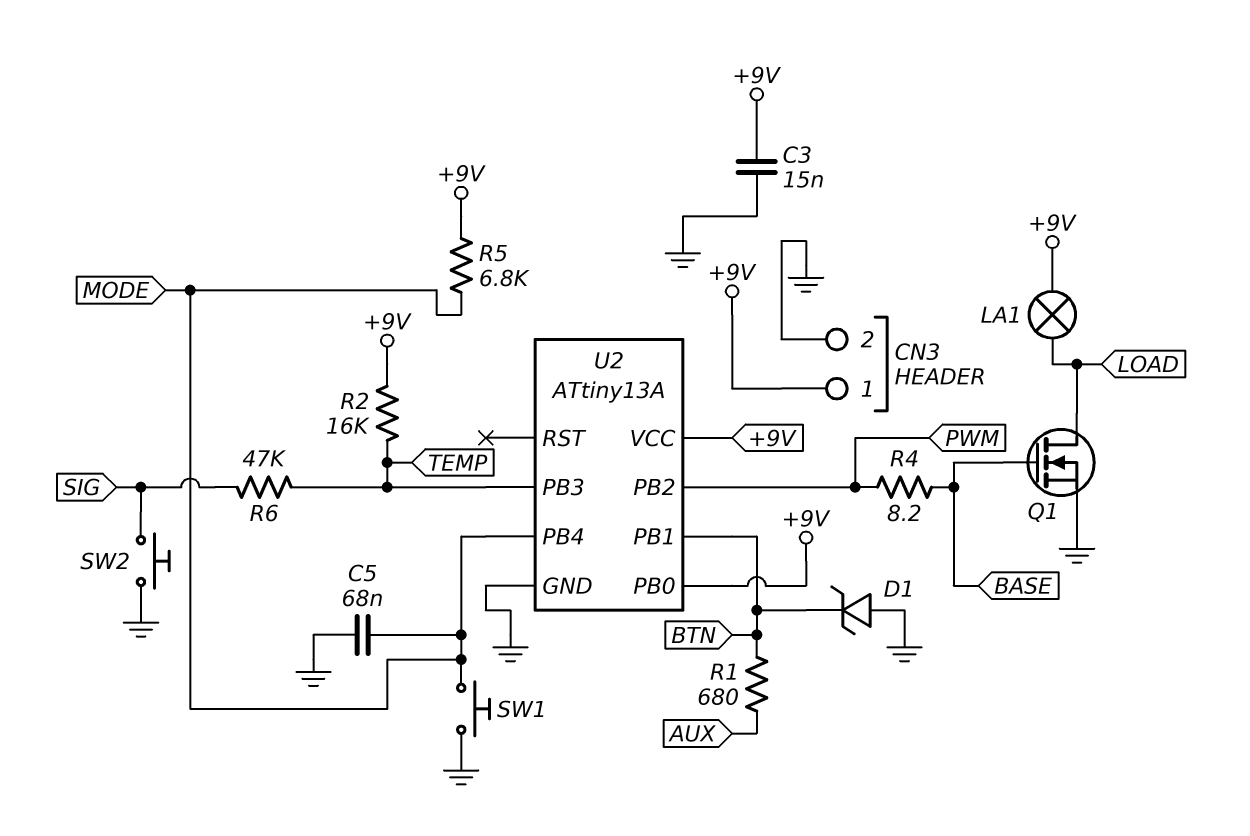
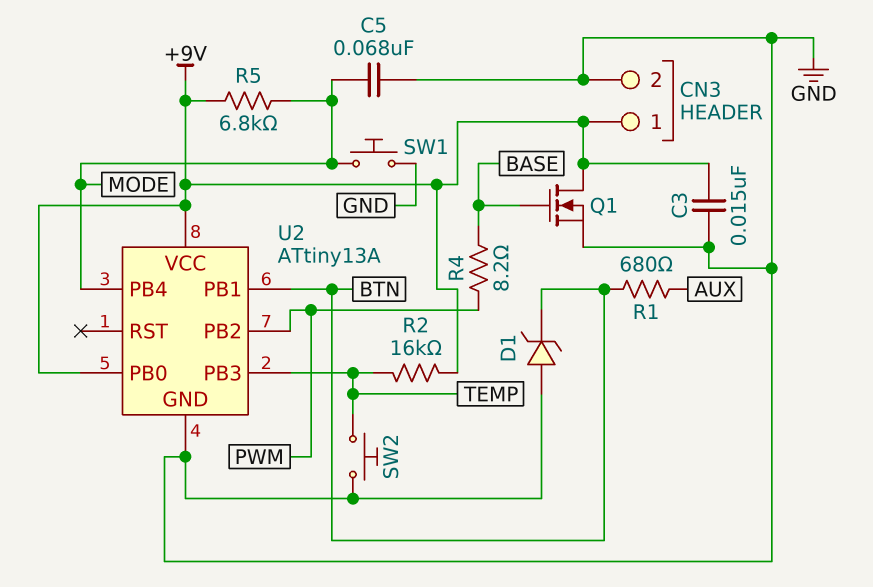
LA1: lamp (+9V, LOAD) -> none
Q1: NMOS (G BASE, D LOAD, S GND) -> NMOS (G BASE, D +9V, S GND)
R6: 47k (SIG, TEMP) -> none
SW2: button (GND, SIG) -> button (GND, TEMP)

